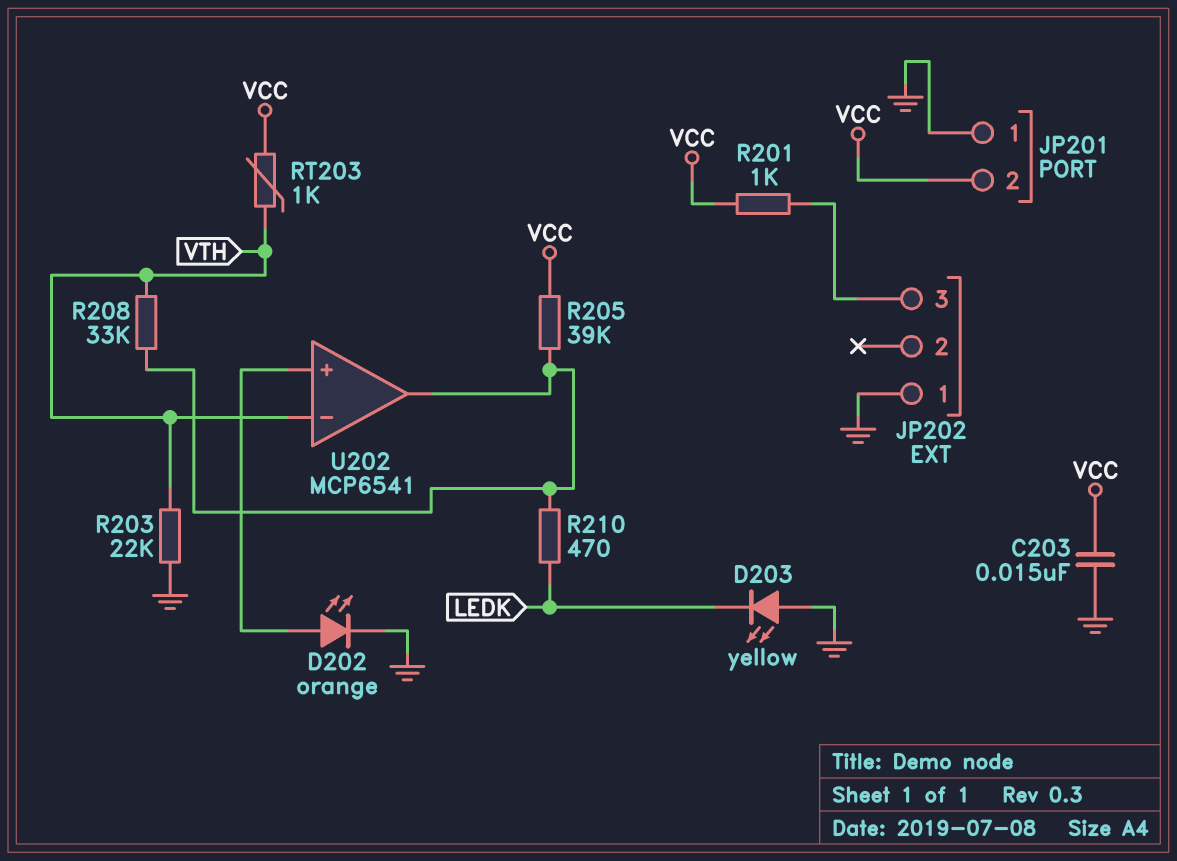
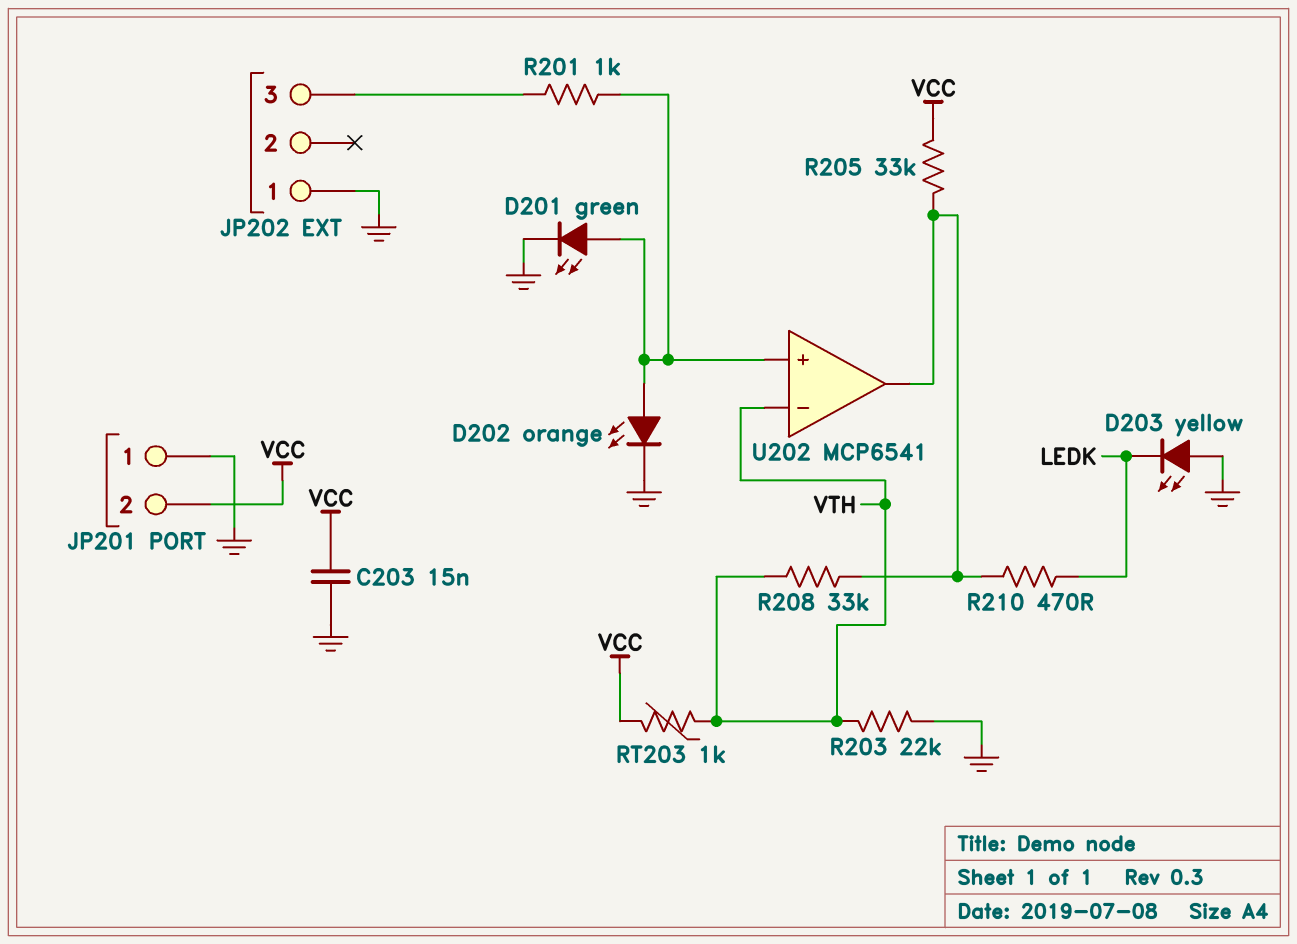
D201: none -> LED green (A U202/in+, K GND)
R201: 1k (JP202/3, VCC) -> 1k (JP202/3, U202/in+)
R205: 39k (U202/out, VCC) -> 33k (U202/out, VCC)

